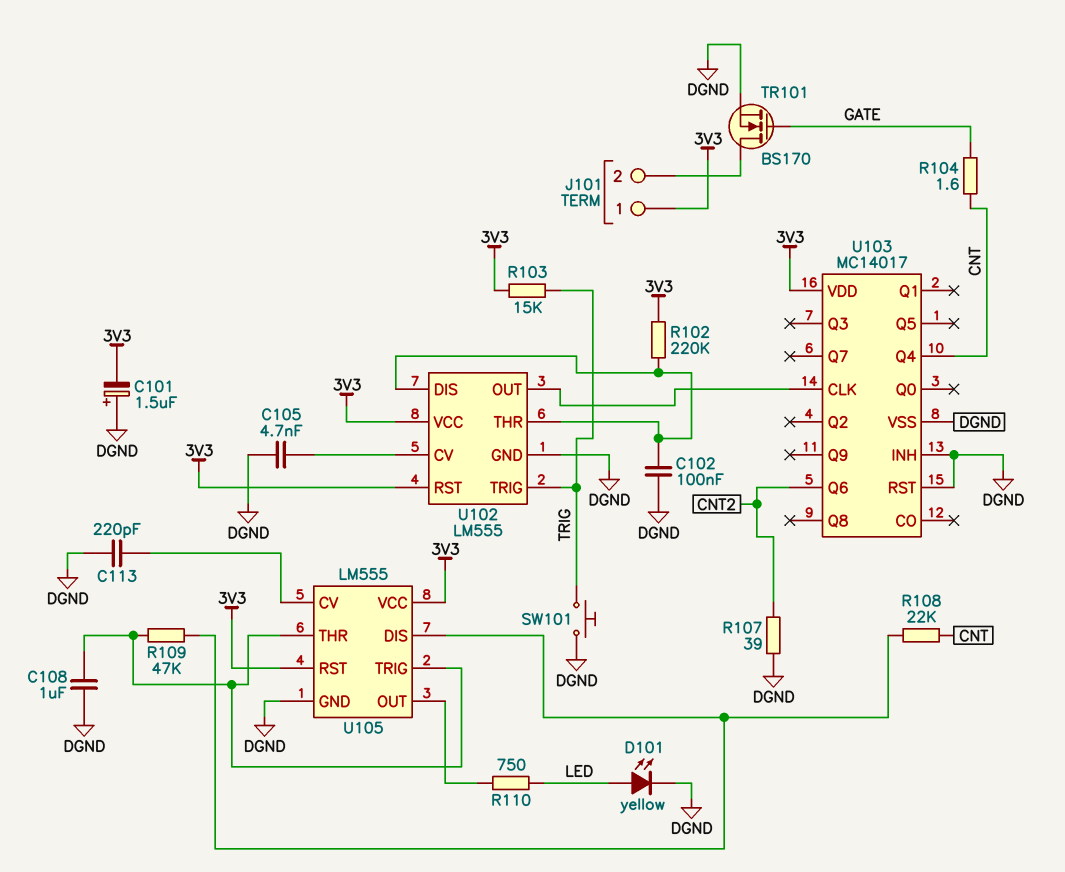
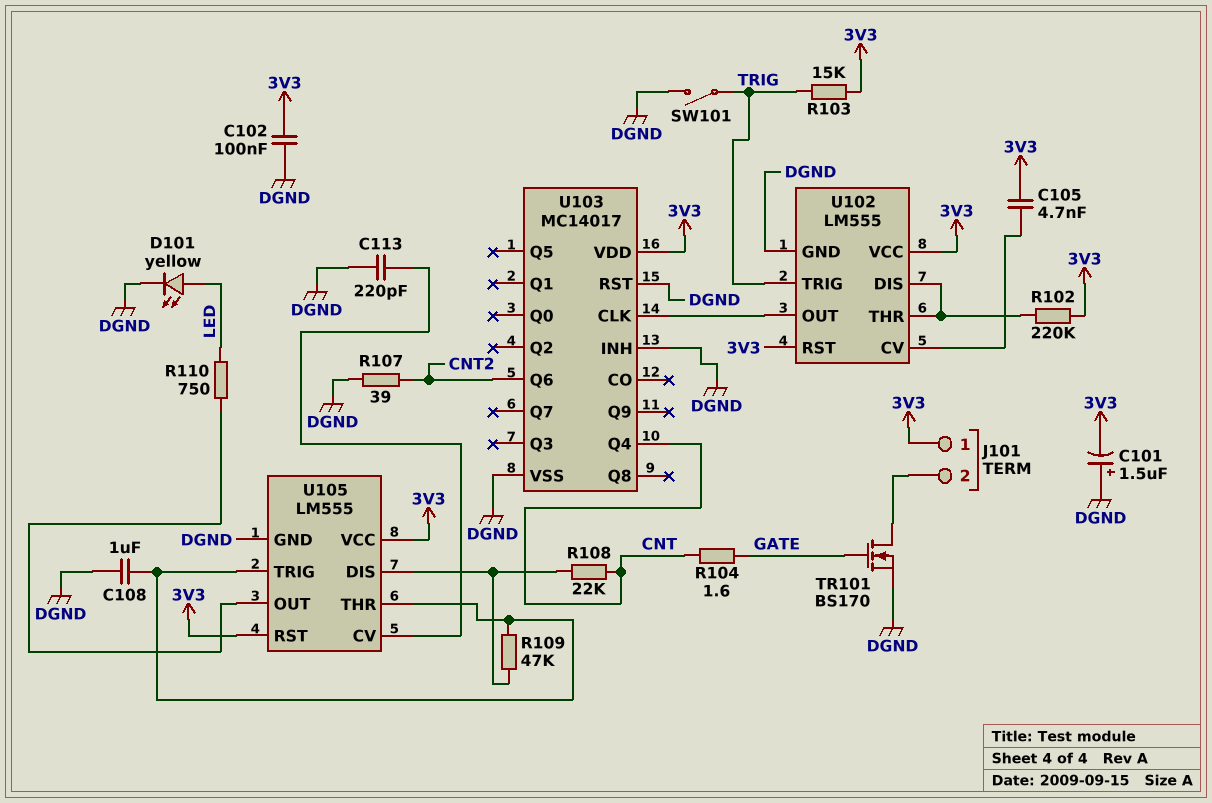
C102: 100nF (DGND, U102/DIS) -> 100nF (3V3, DGND)
C105: 4.7nF (DGND, U102/CV) -> 4.7nF (3V3, U102/CV)
SW101: button (DGND, TRIG) -> switch (DGND, TRIG)

